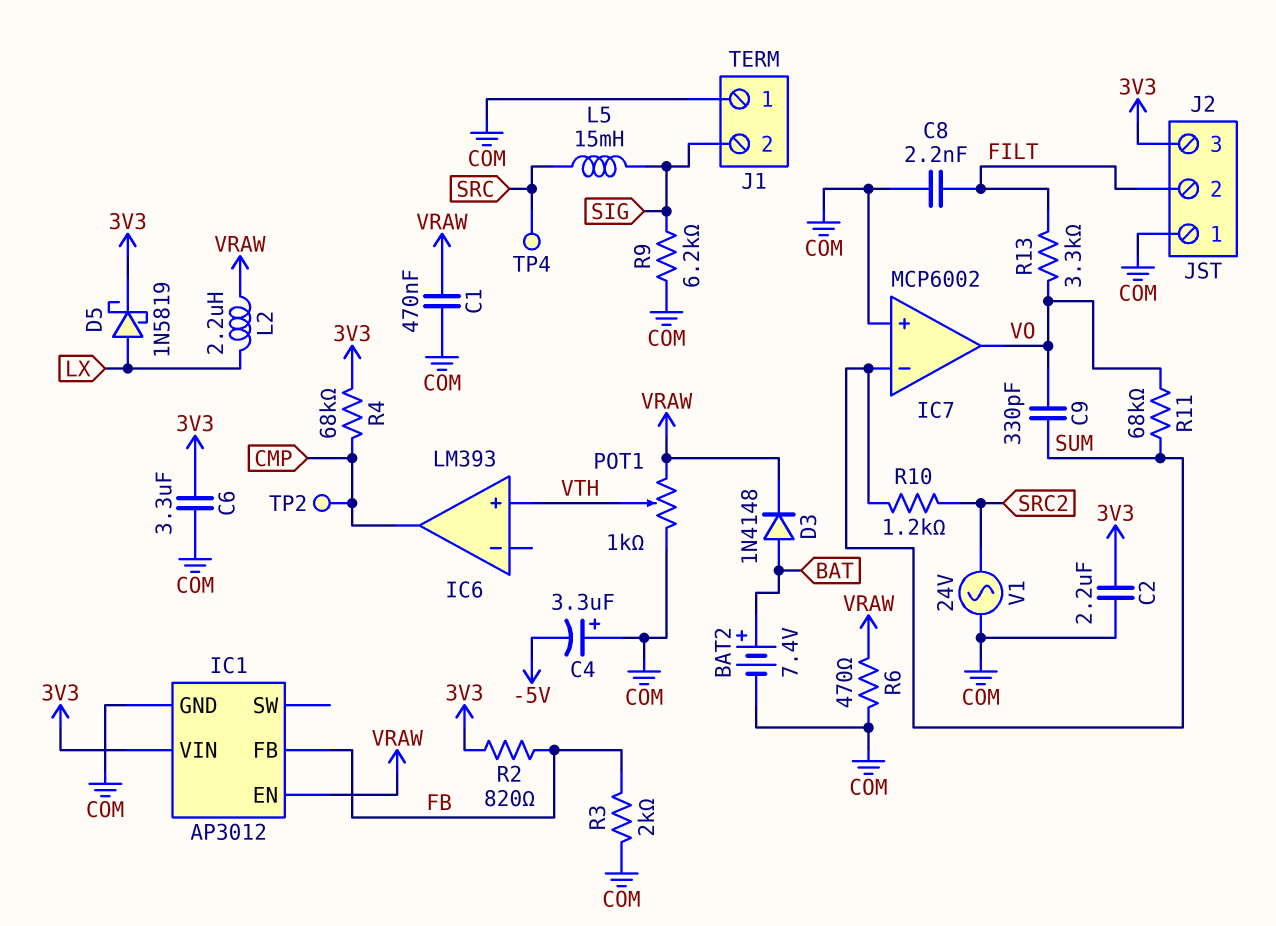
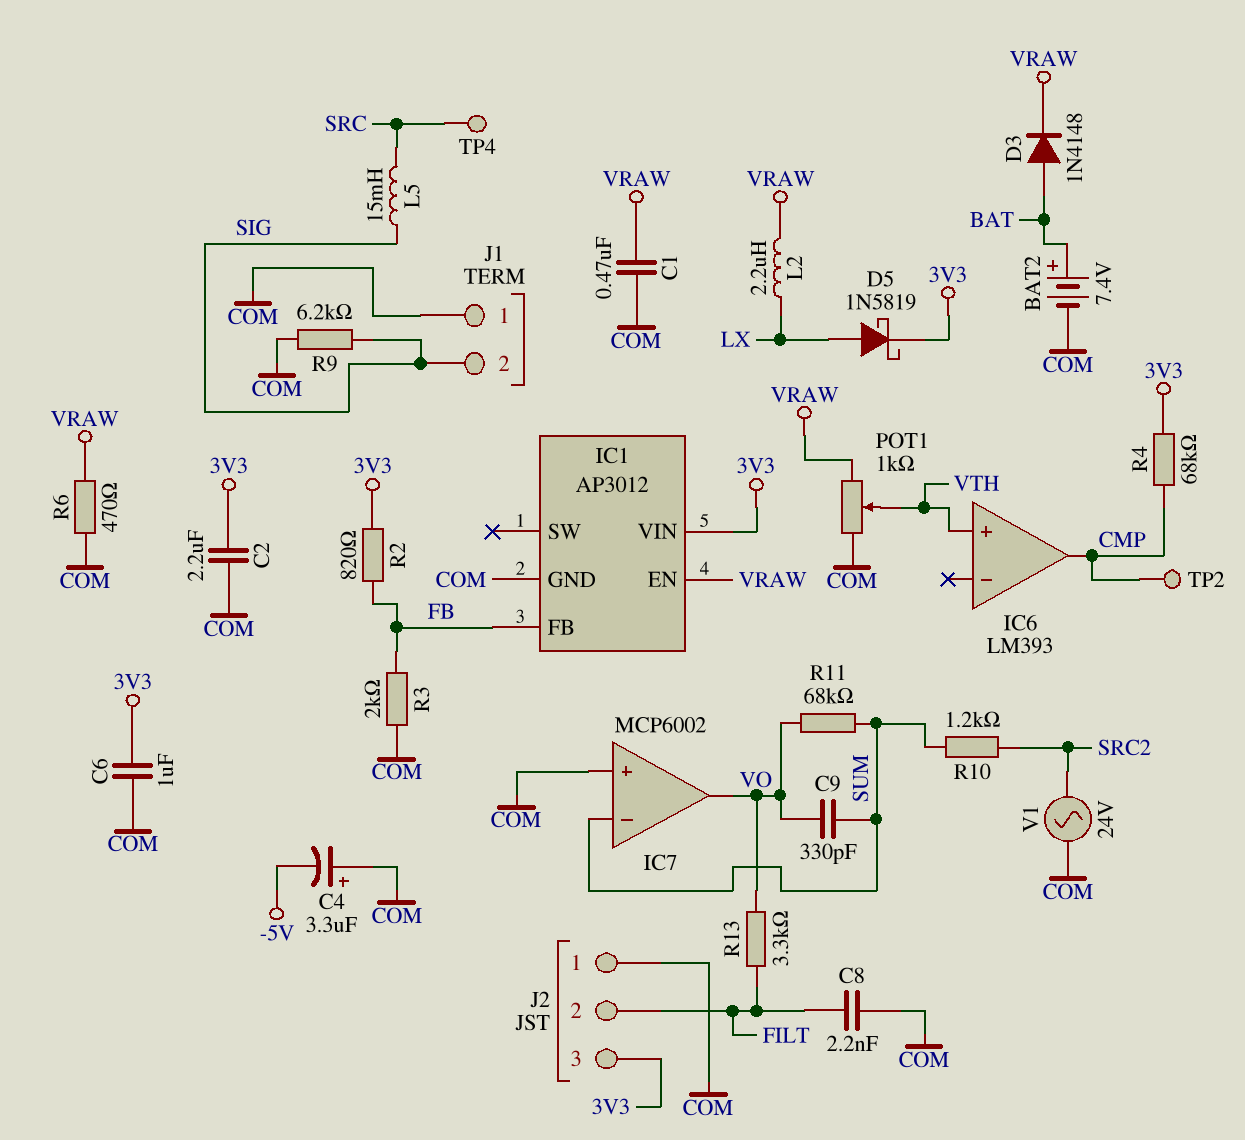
C6: 3.3uF (3V3, COM) -> 1uF (3V3, COM)

